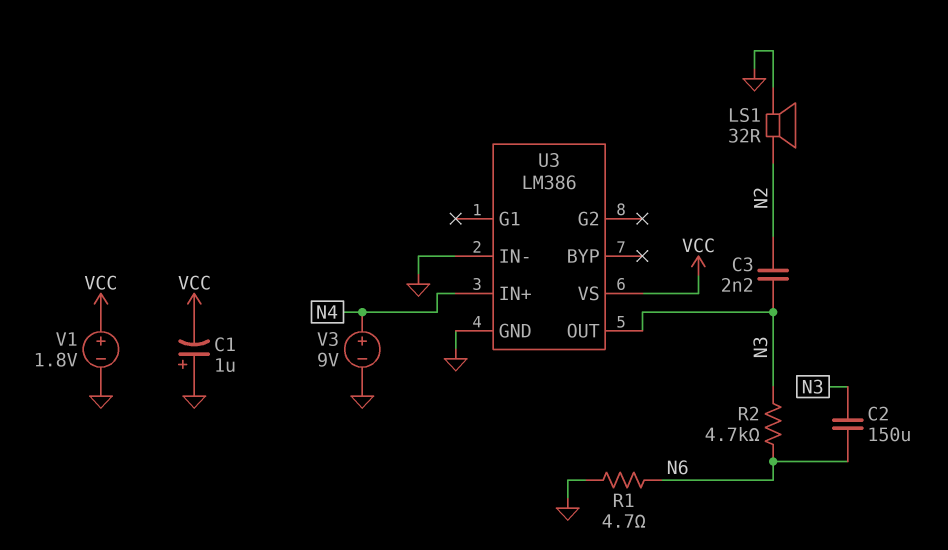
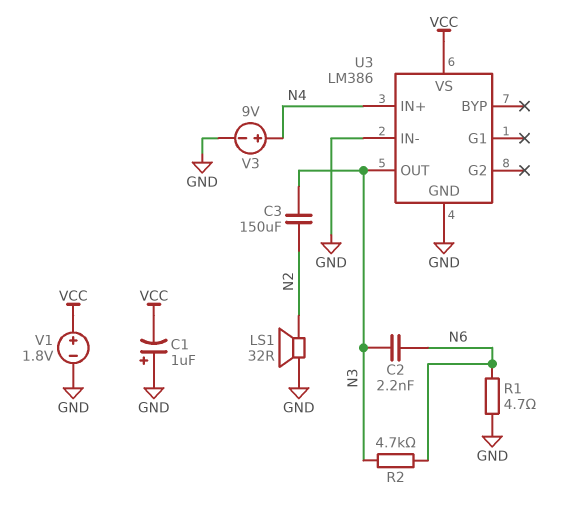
C2: 150uF (N3, N6) -> 2.2nF (N3, N6)
C3: 2.2nF (N2, N3) -> 150uF (N2, N3)

